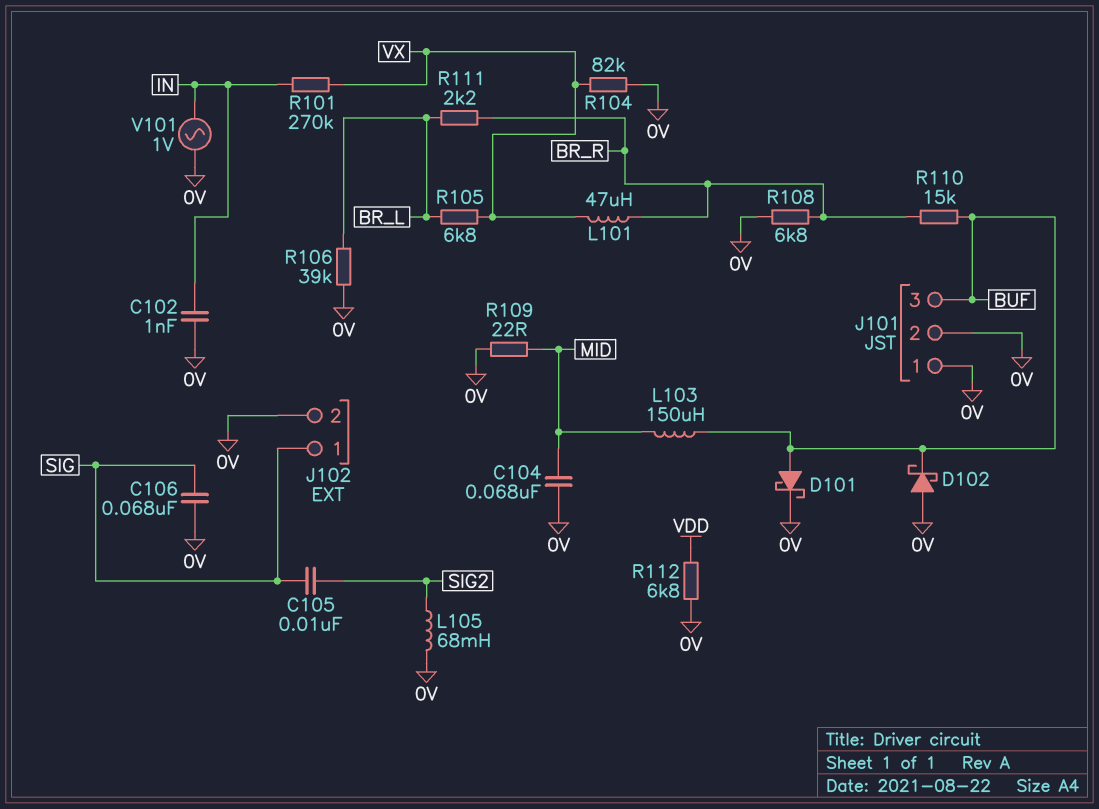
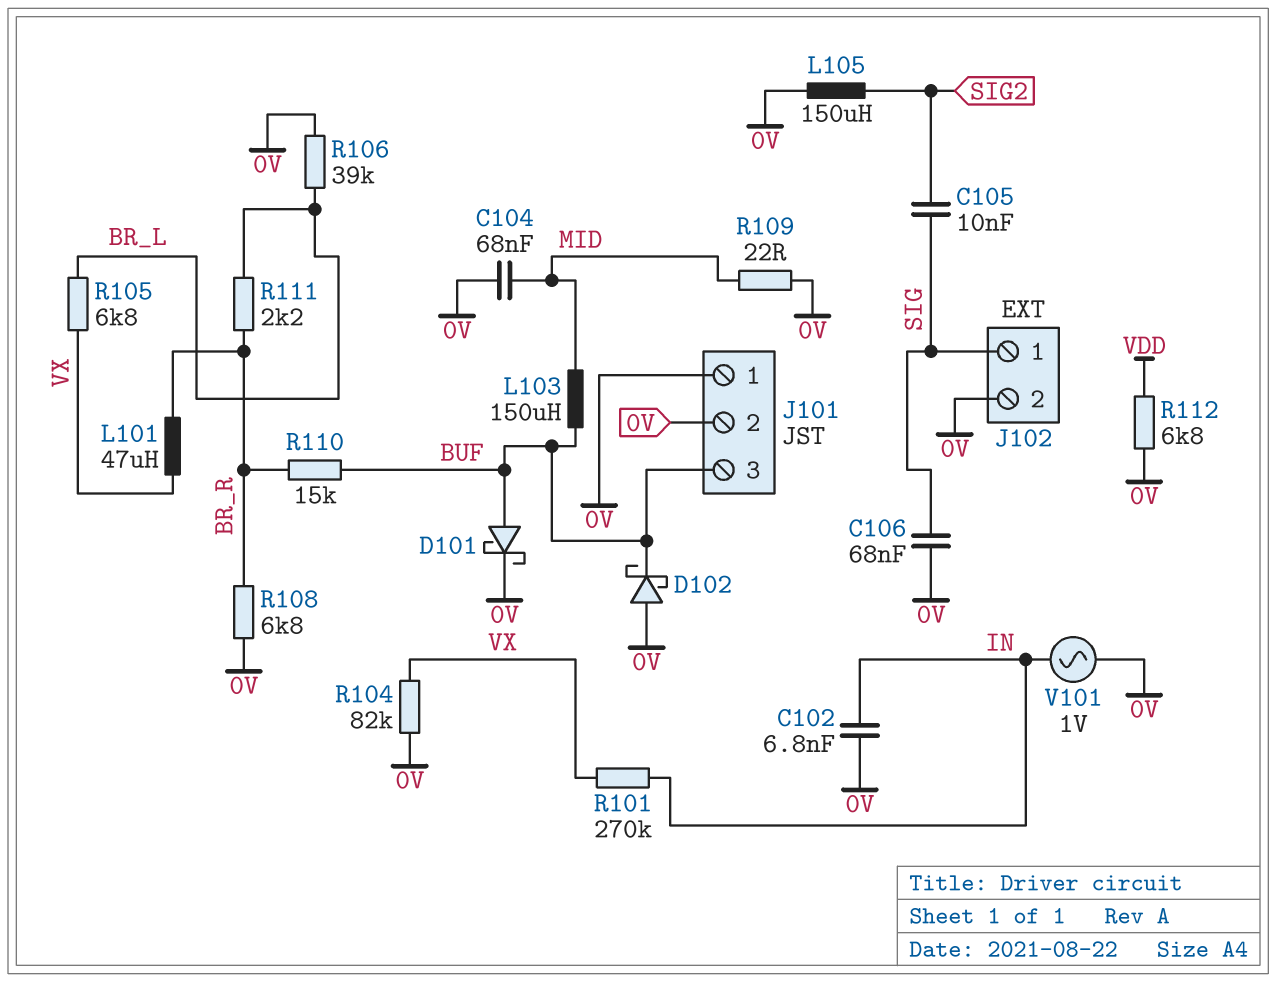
C102: 1nF (0V, IN) -> 6.8nF (0V, IN)
L105: 68mH (0V, SIG2) -> 150uH (0V, SIG2)

